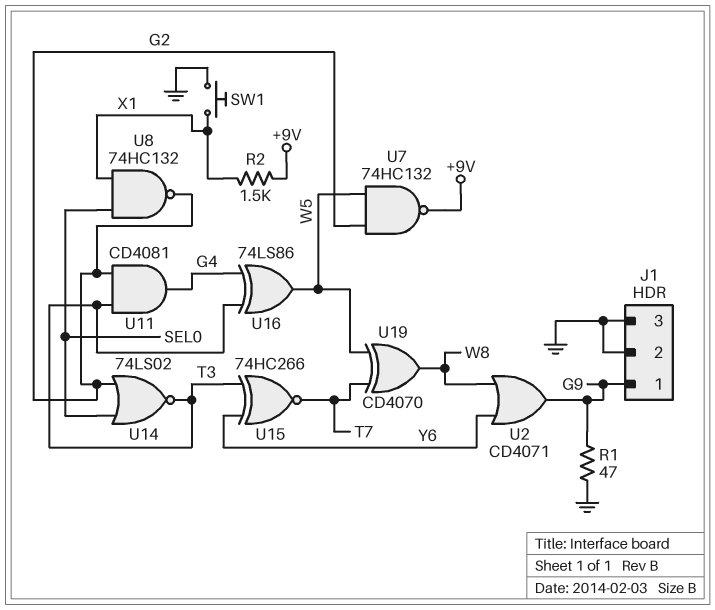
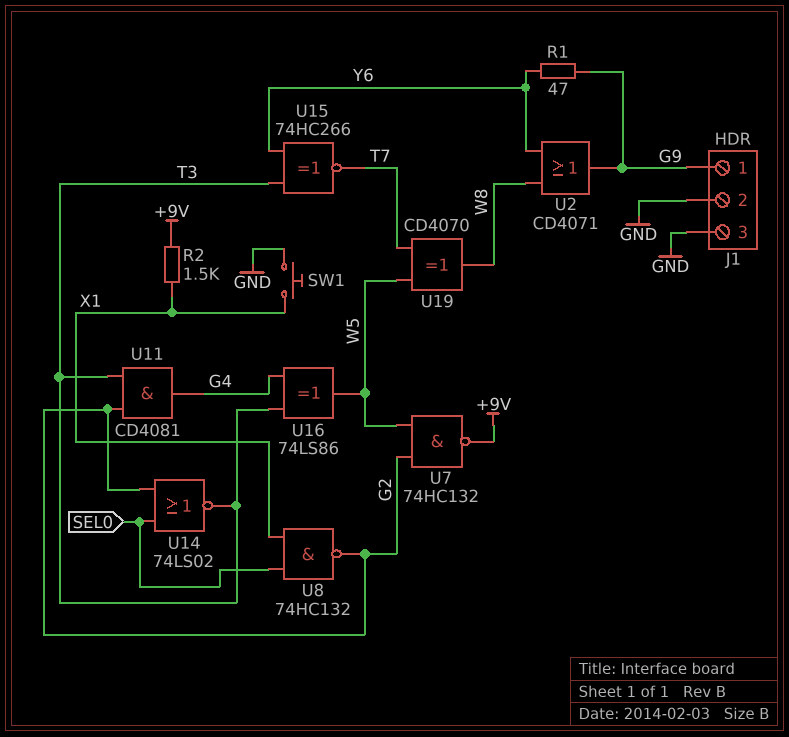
R1: 47 (G9, GND) -> 47 (G9, Y6)

